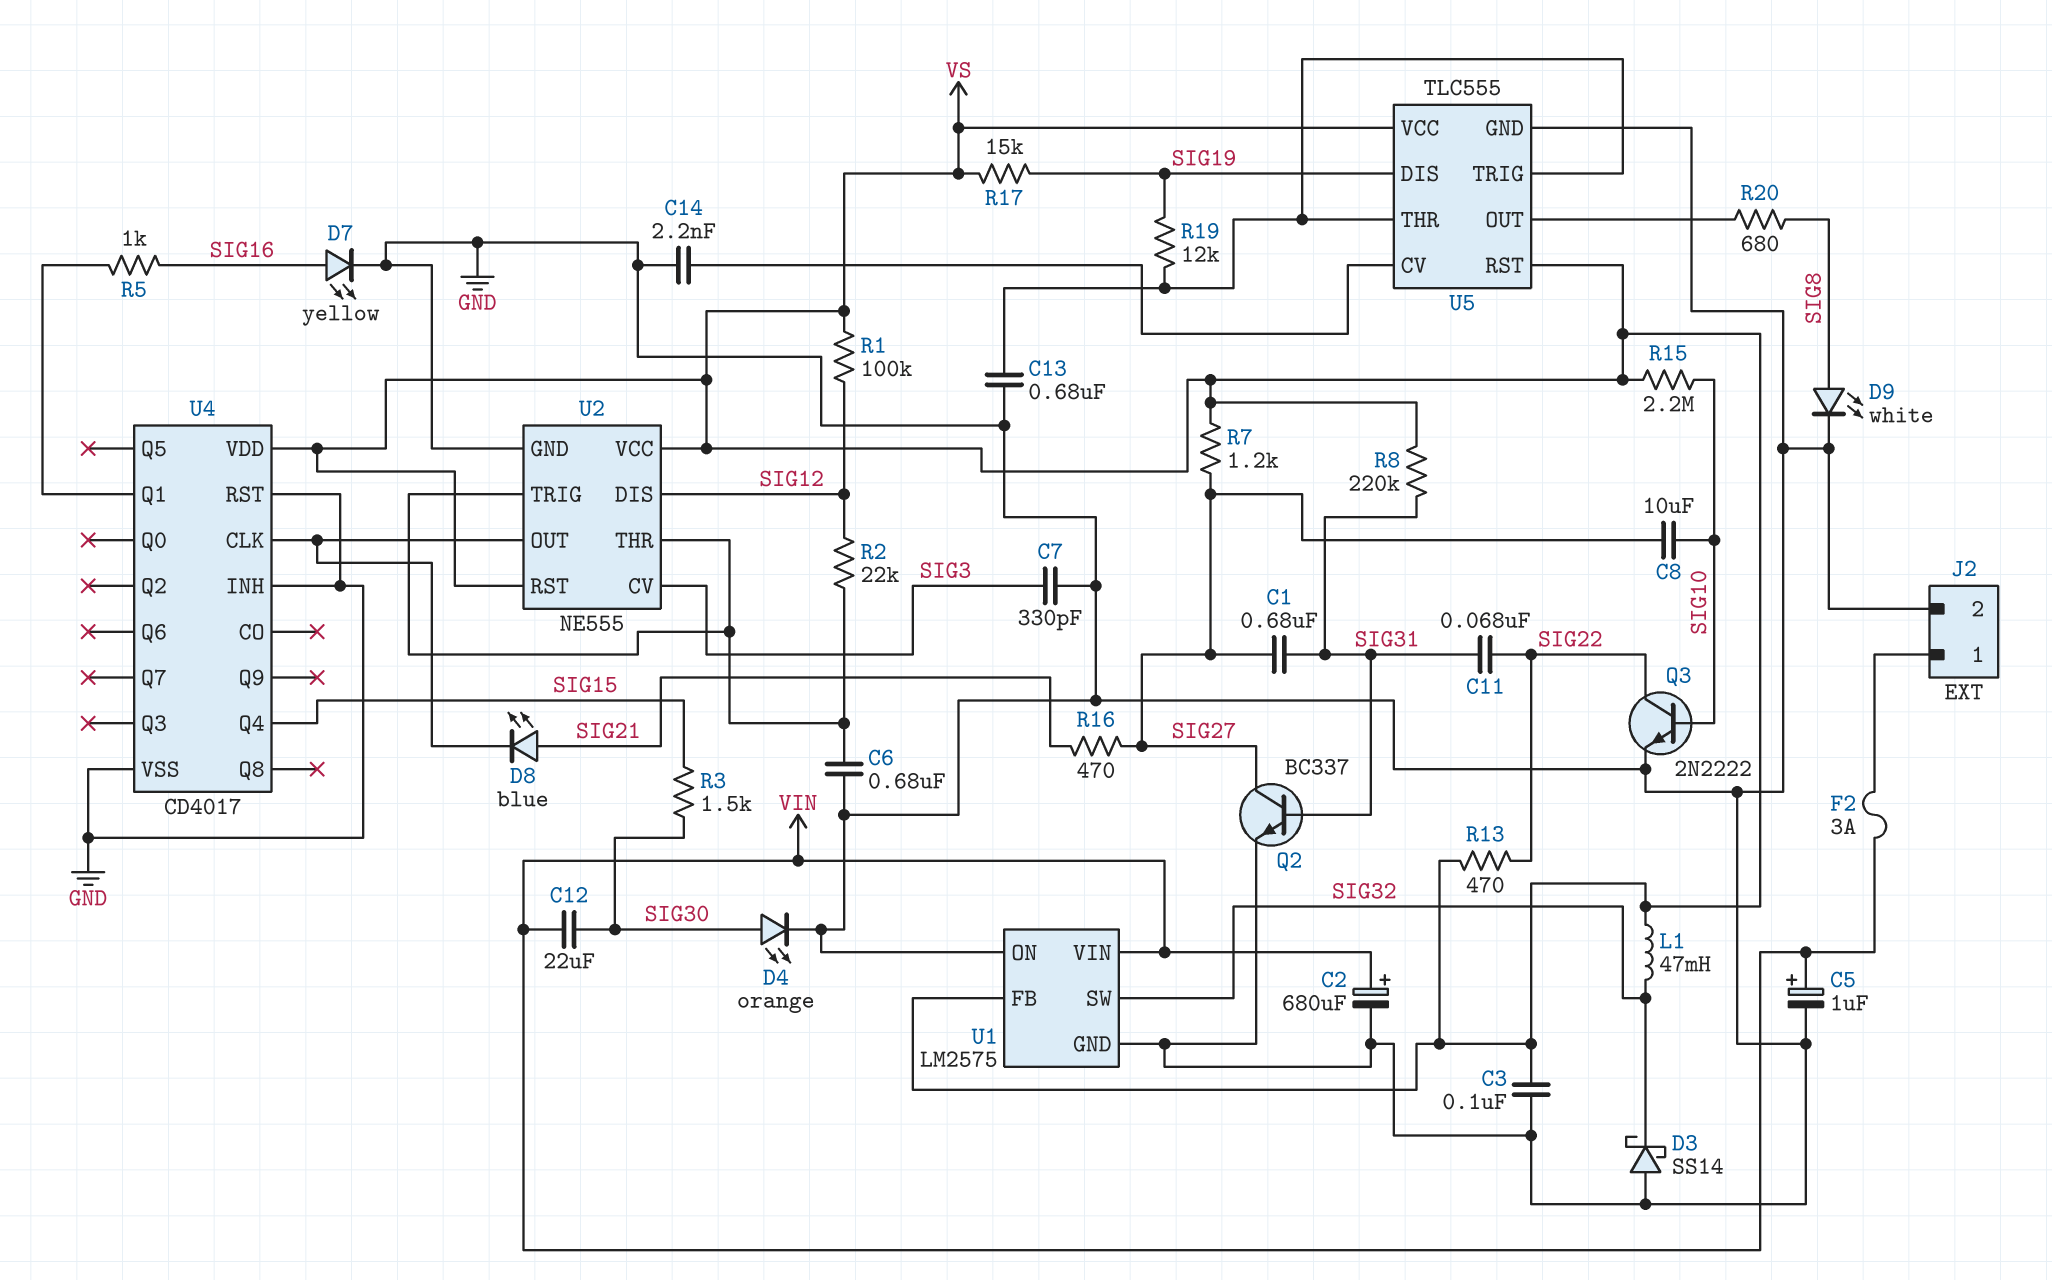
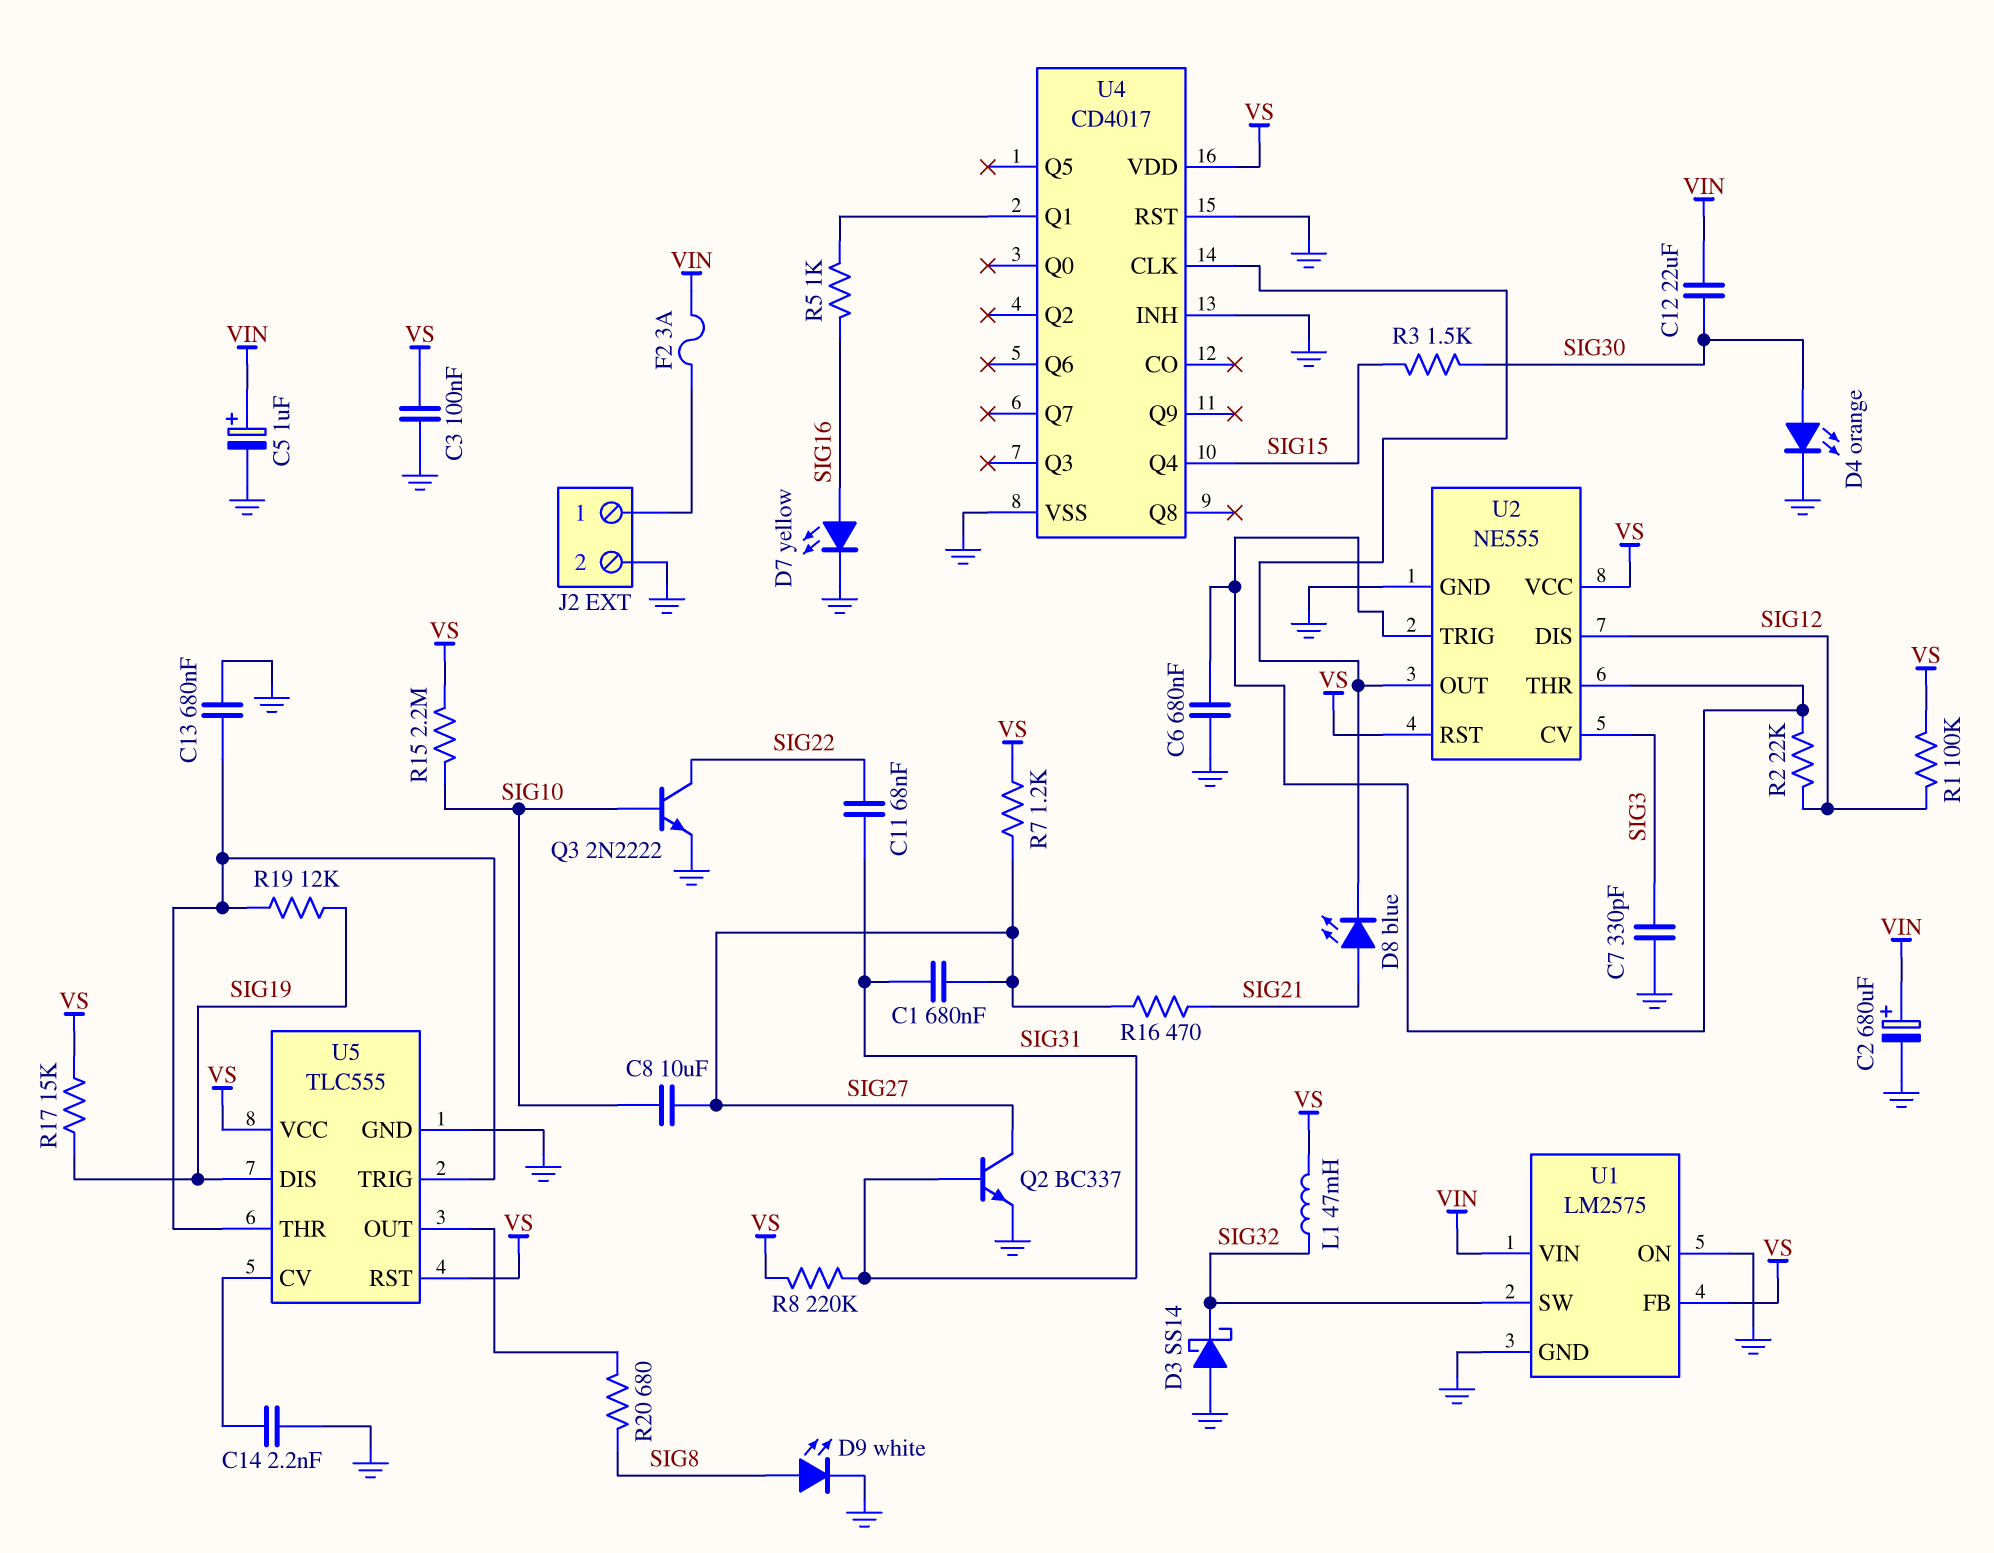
R13: 470 (SIG22, VS) -> none

